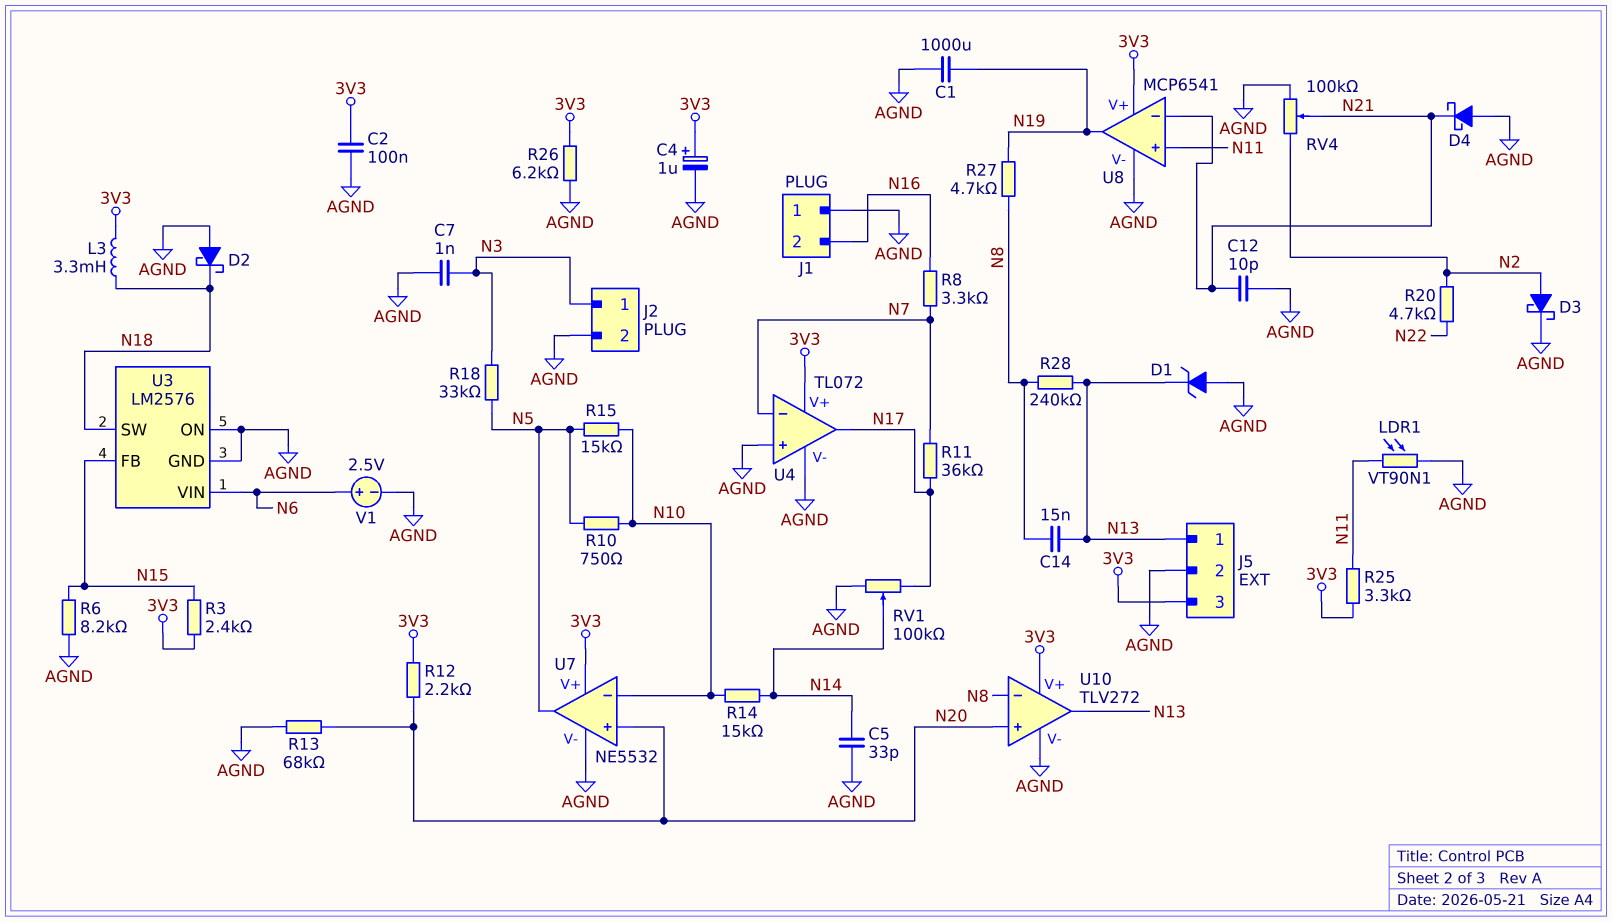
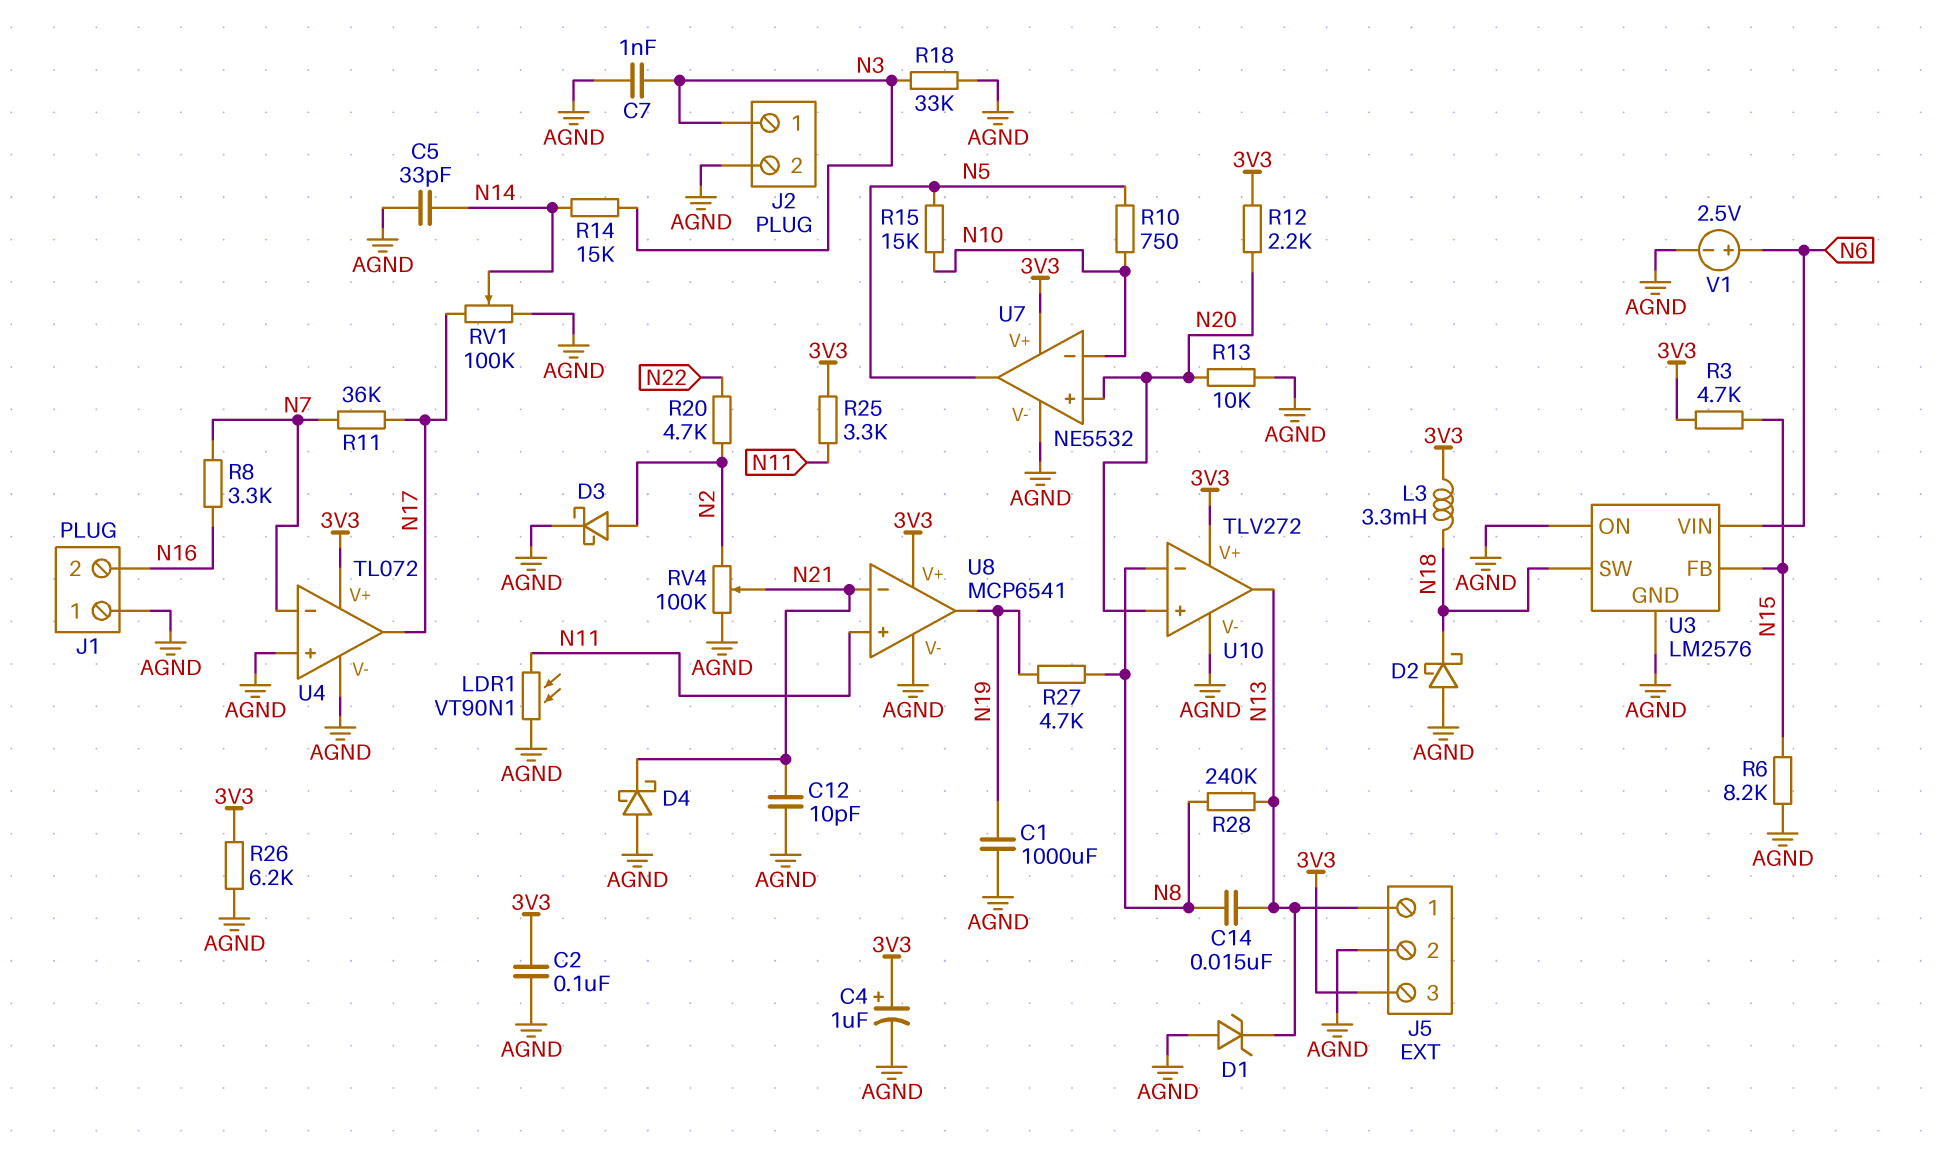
R3: 2.4k (3V3, N15) -> 4.7k (3V3, N15)
R13: 68k (AGND, N20) -> 10k (AGND, N20)
R14: 15k (N10, N14) -> 15k (N3, N14)
R18: 33k (N3, N5) -> 33k (AGND, N3)

